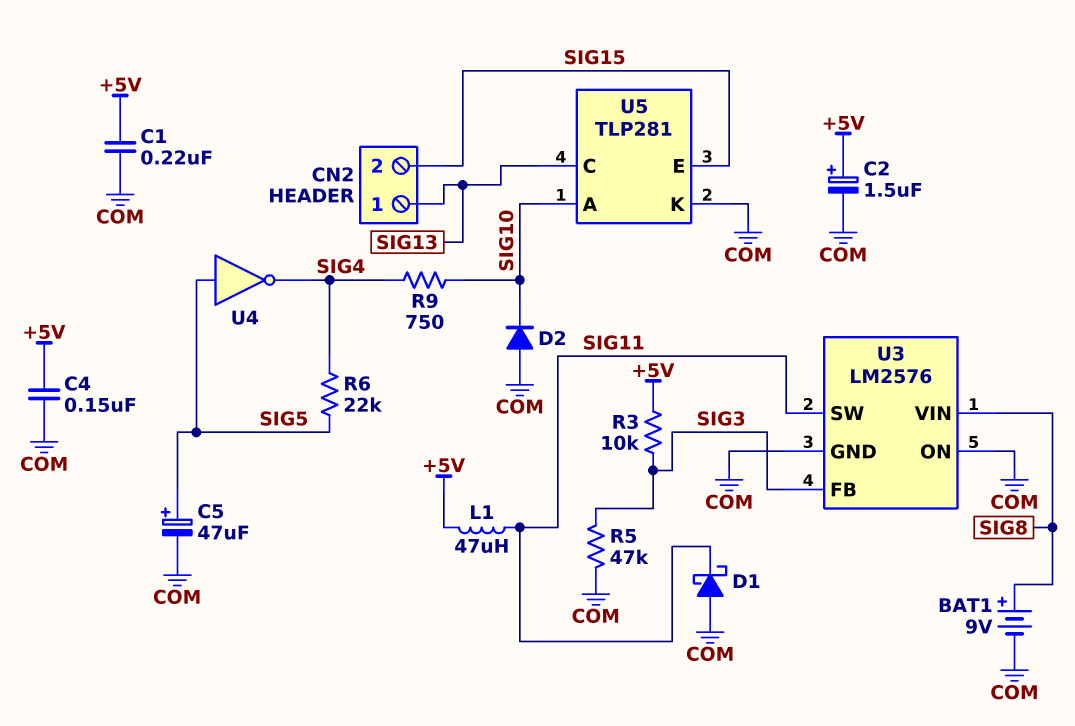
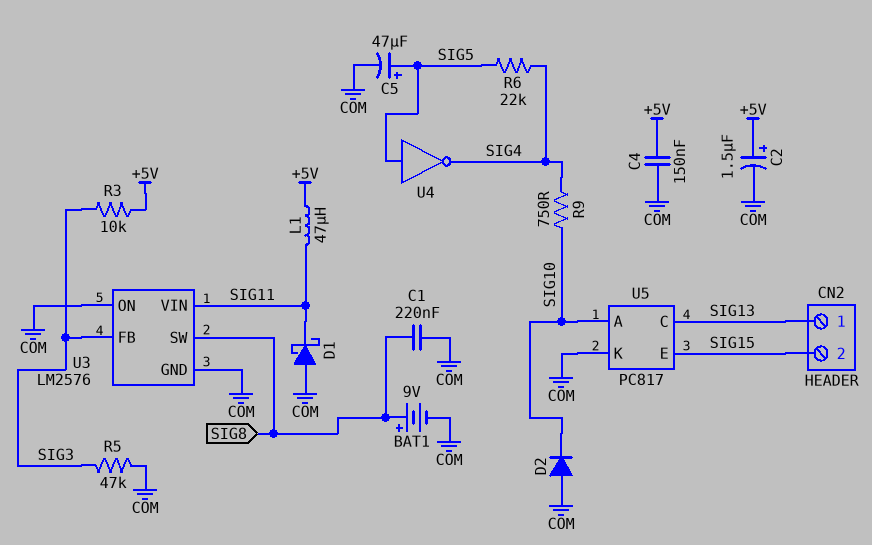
C1: 220nF (+5V, COM) -> 220nF (COM, SIG8)
U3 pin SW: SIG11 -> SIG8
U3 pin VIN: SIG8 -> SIG11
U5: TLP281 -> PC817

